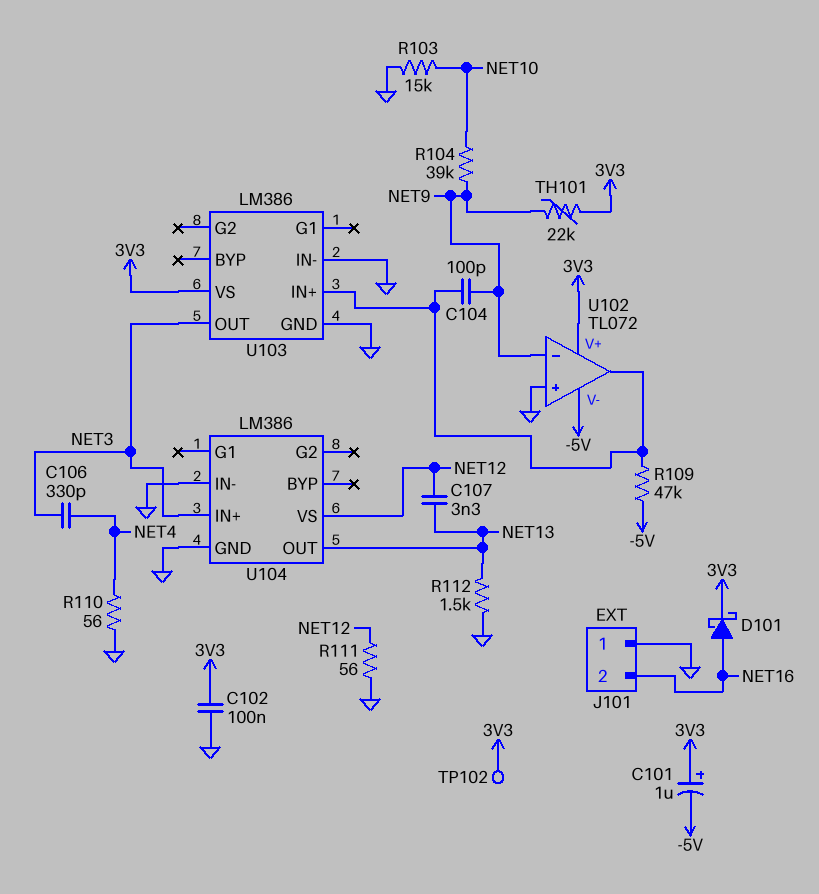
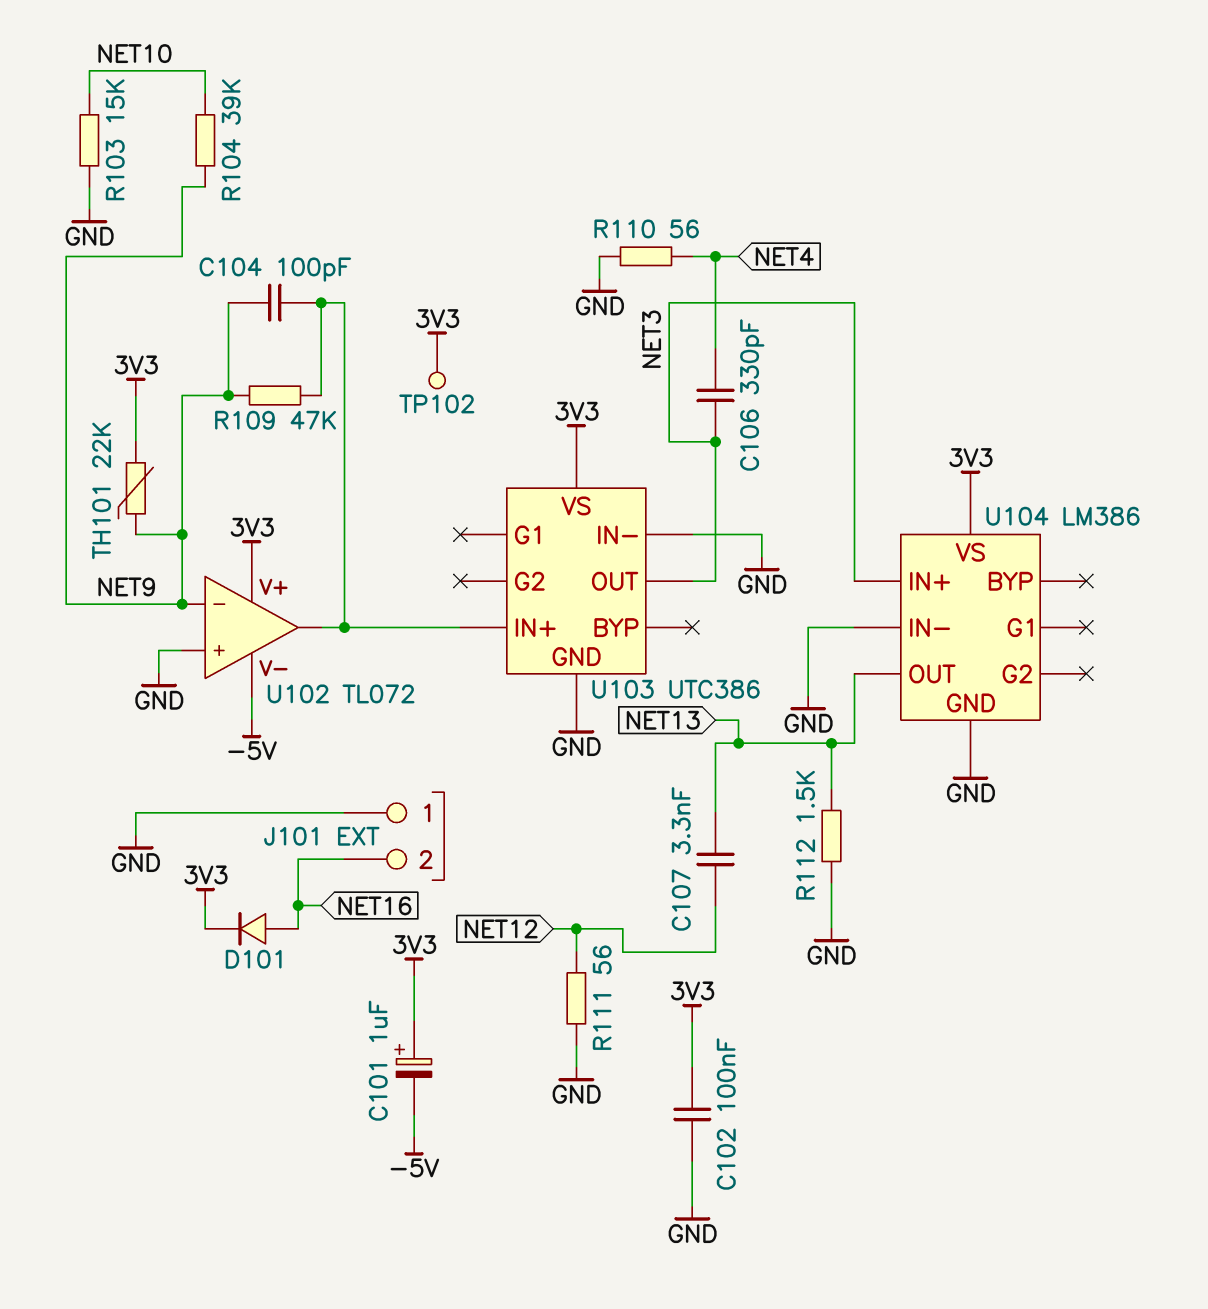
D101: schottky (A NET16, K 3V3) -> diode (A NET16, K 3V3)
R109: 47k (-5V, U102/out) -> 47k (NET9, U102/out)
U103: LM386 -> UTC386
U104 pin VS: NET12 -> 3V3

